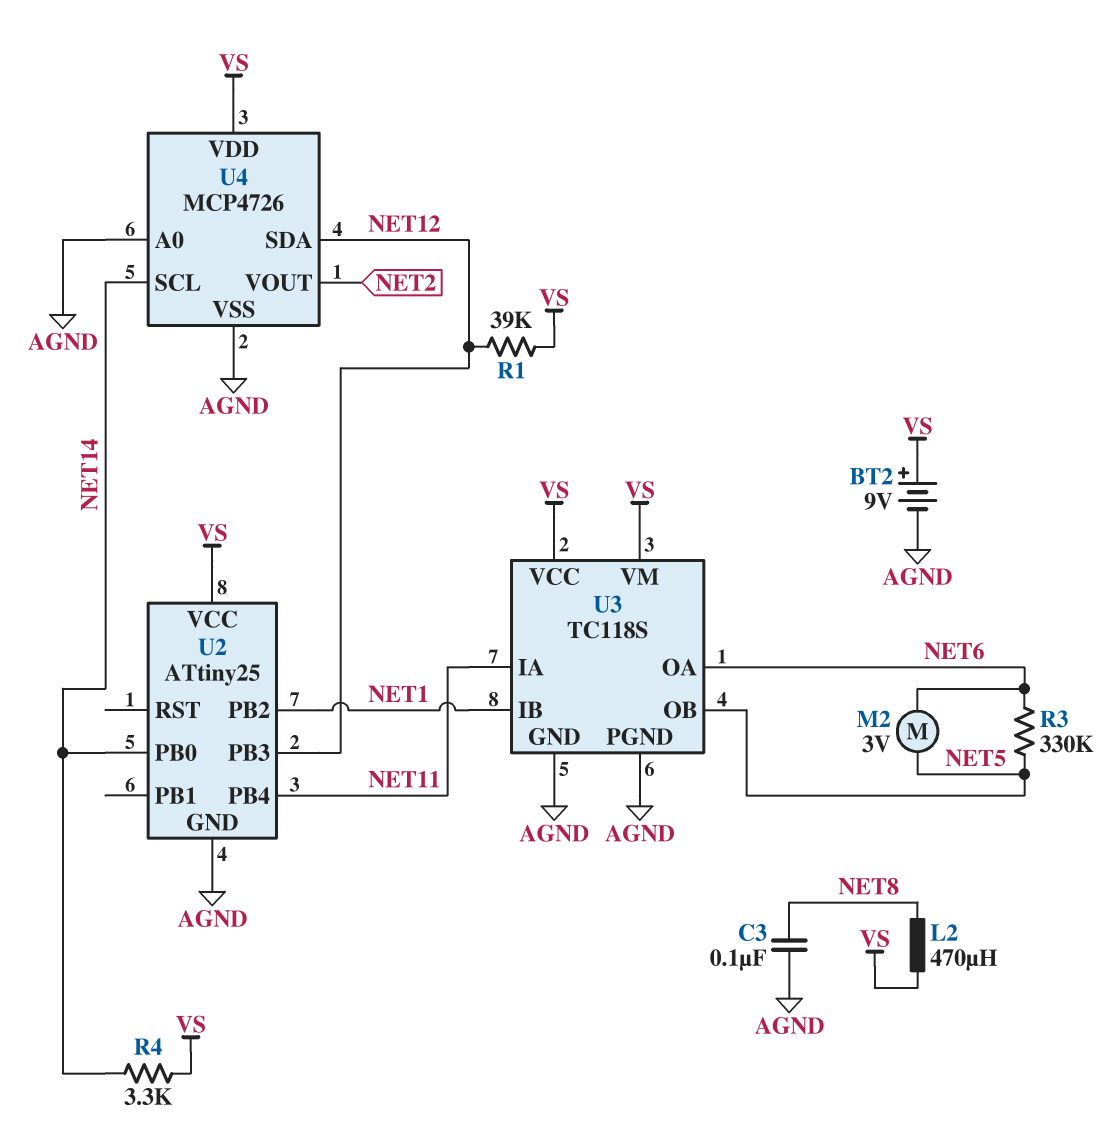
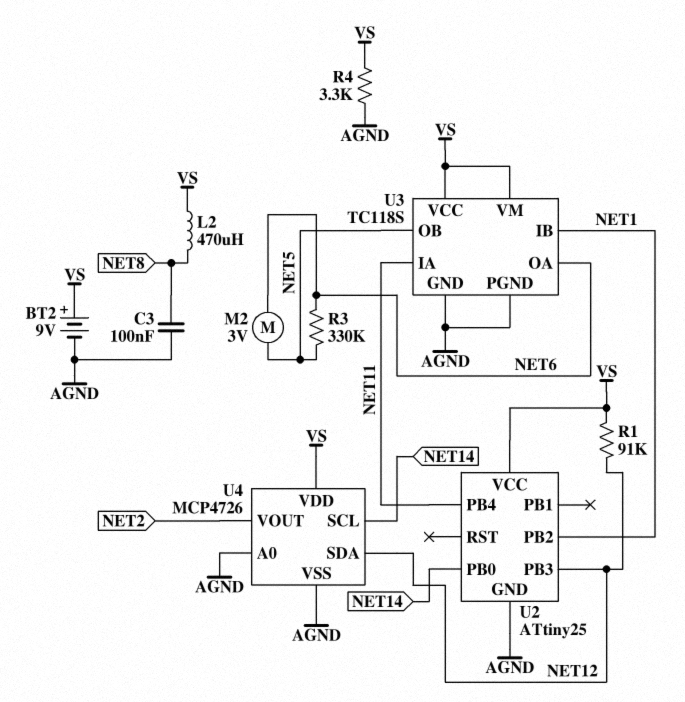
R1: 39k (NET12, VS) -> 91k (NET12, VS)
R4: 3.3k (NET14, VS) -> 3.3k (AGND, VS)

